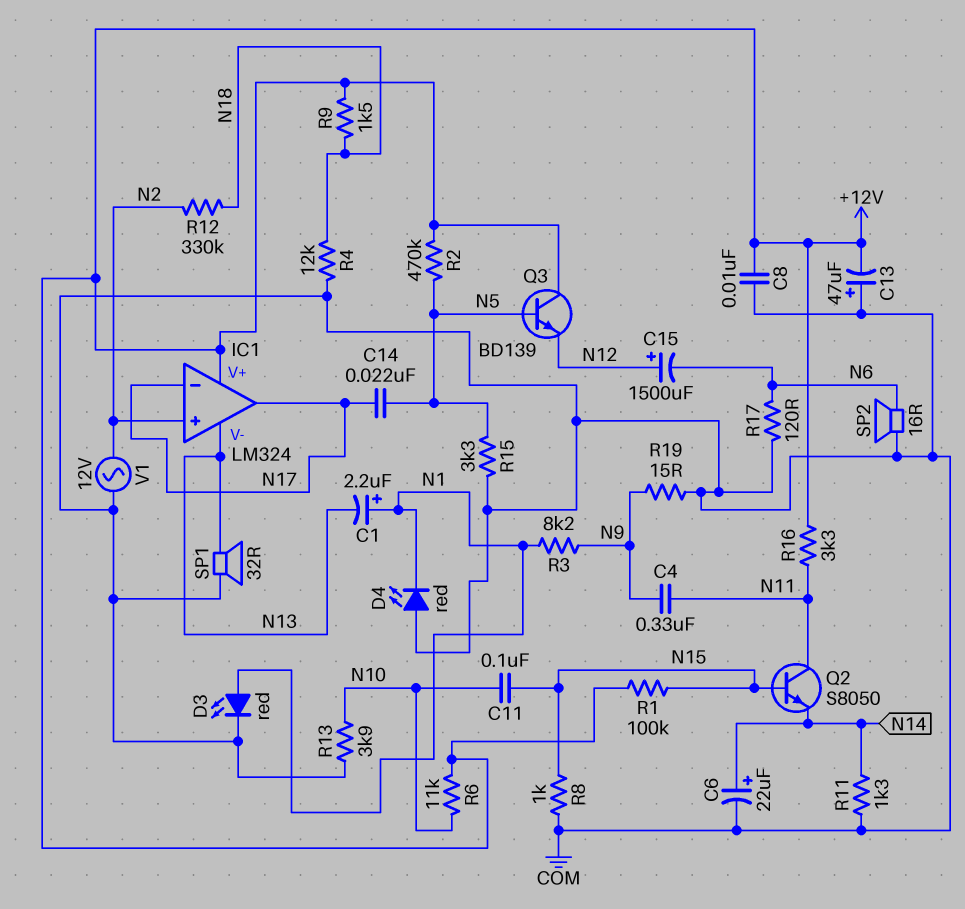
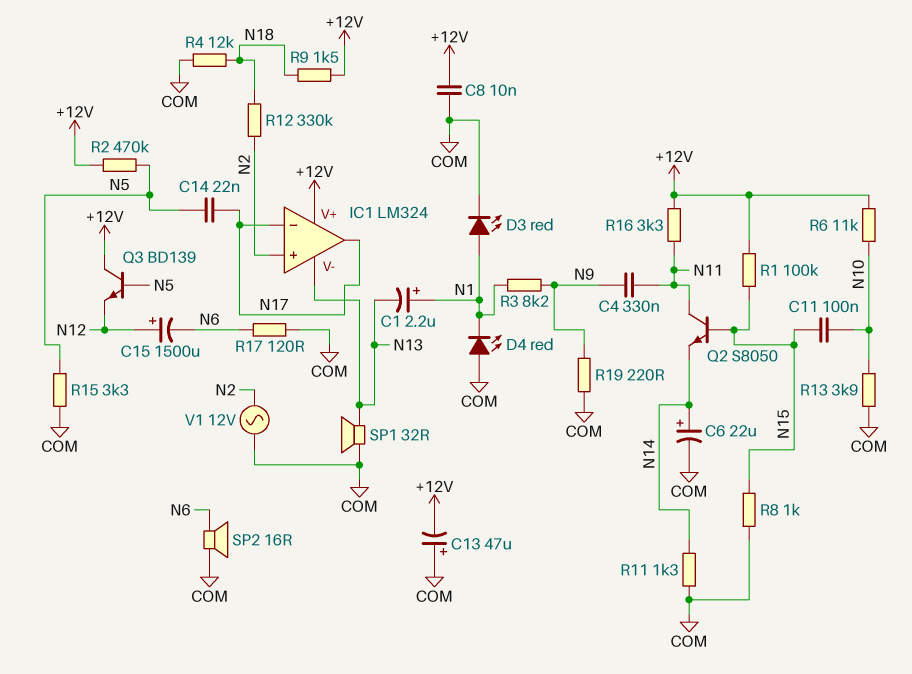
R19: 15 (COM, N9) -> 220 (COM, N9)

